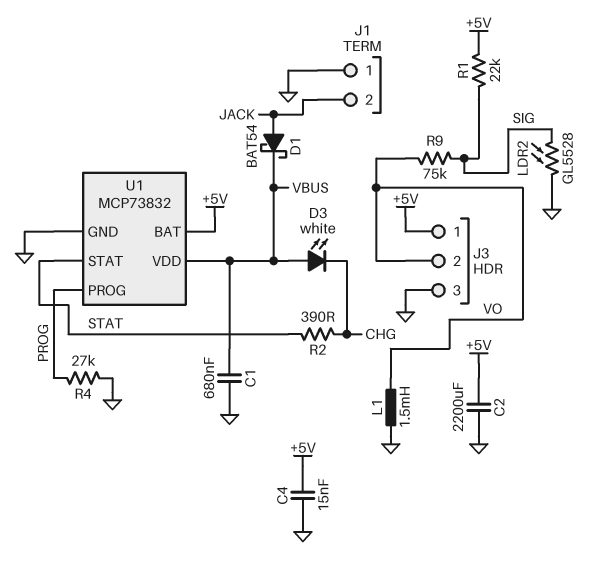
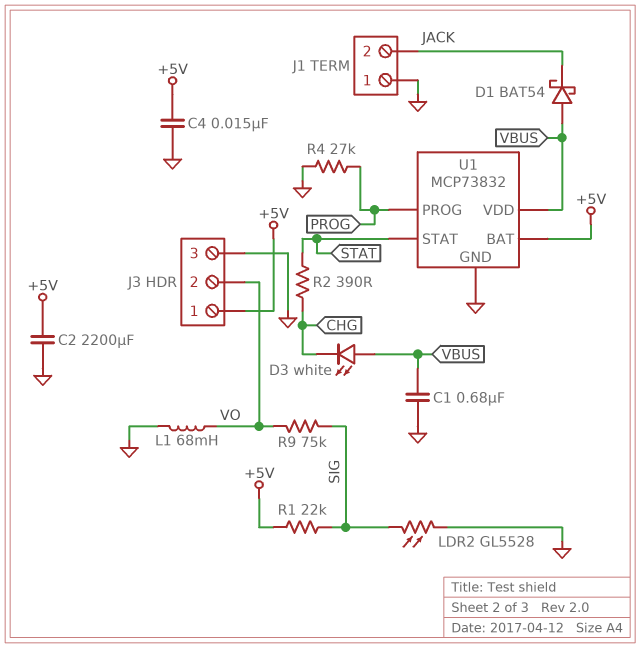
D1: schottky BAT54 (A JACK, K VBUS) -> schottky BAT54 (A VBUS, K JACK)
L1: 1.5mH (GND, VO) -> 68mH (GND, VO)

